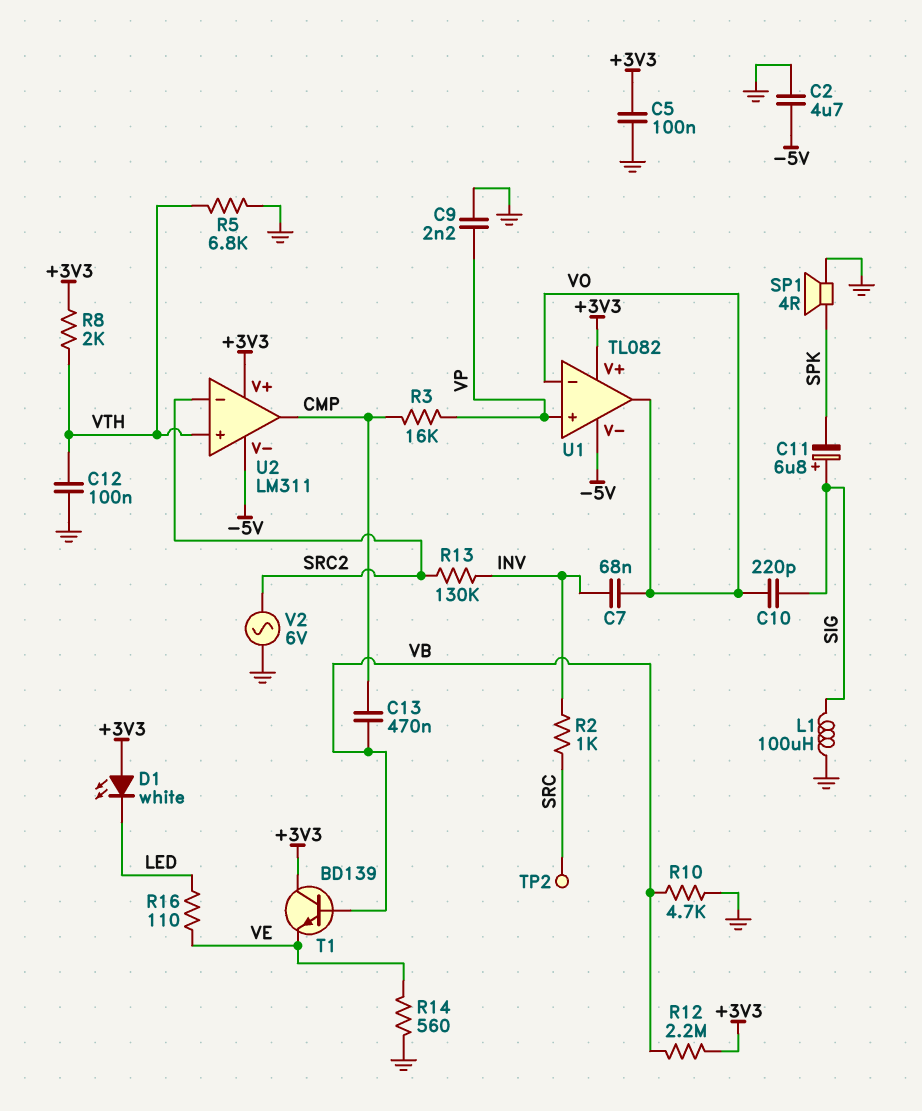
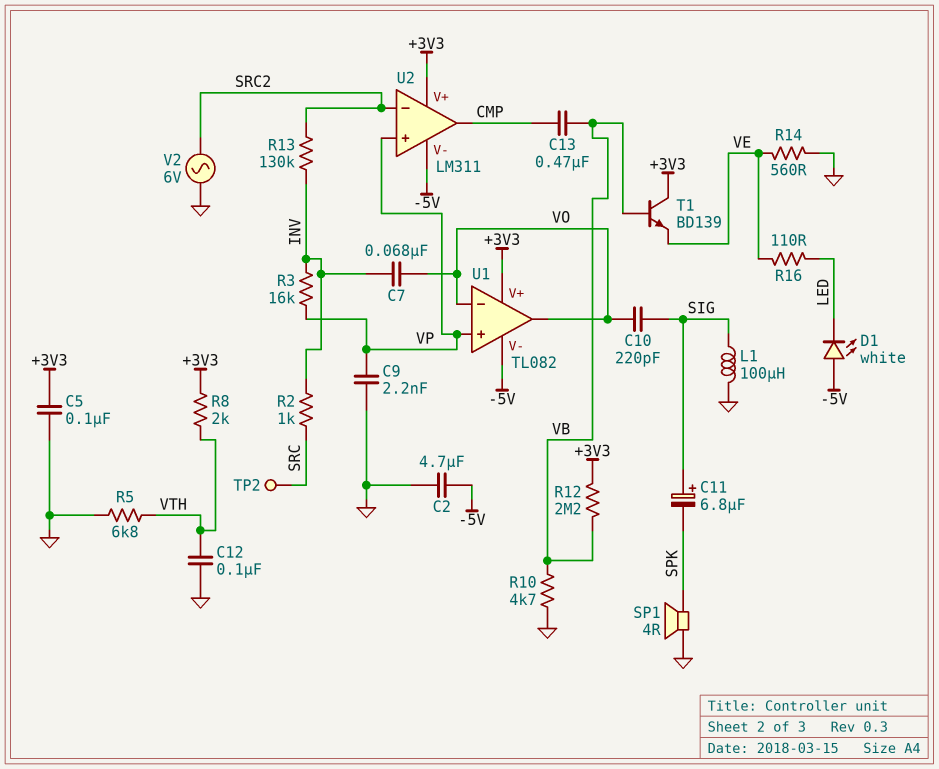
D1: LED white (A +3V3, K LED) -> LED white (A -5V, K LED)
R3: 16k (CMP, VP) -> 16k (INV, VP)
U2 pin in+: VTH -> VP

